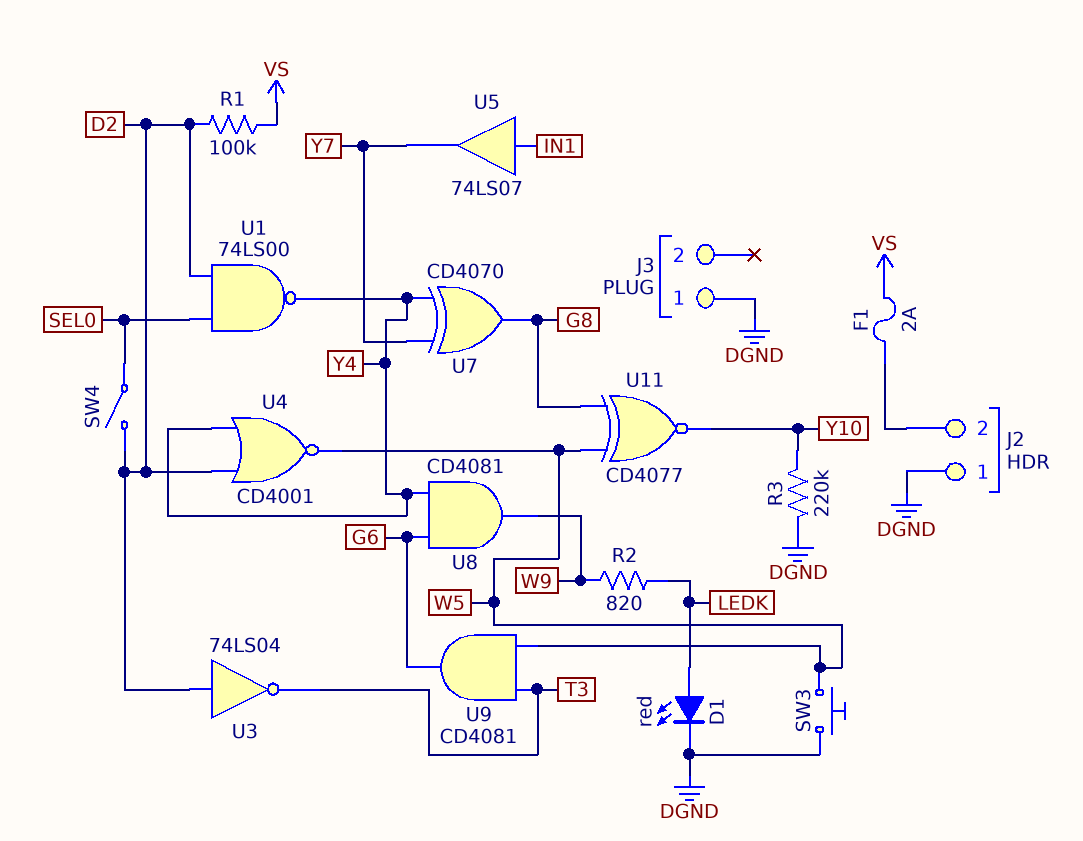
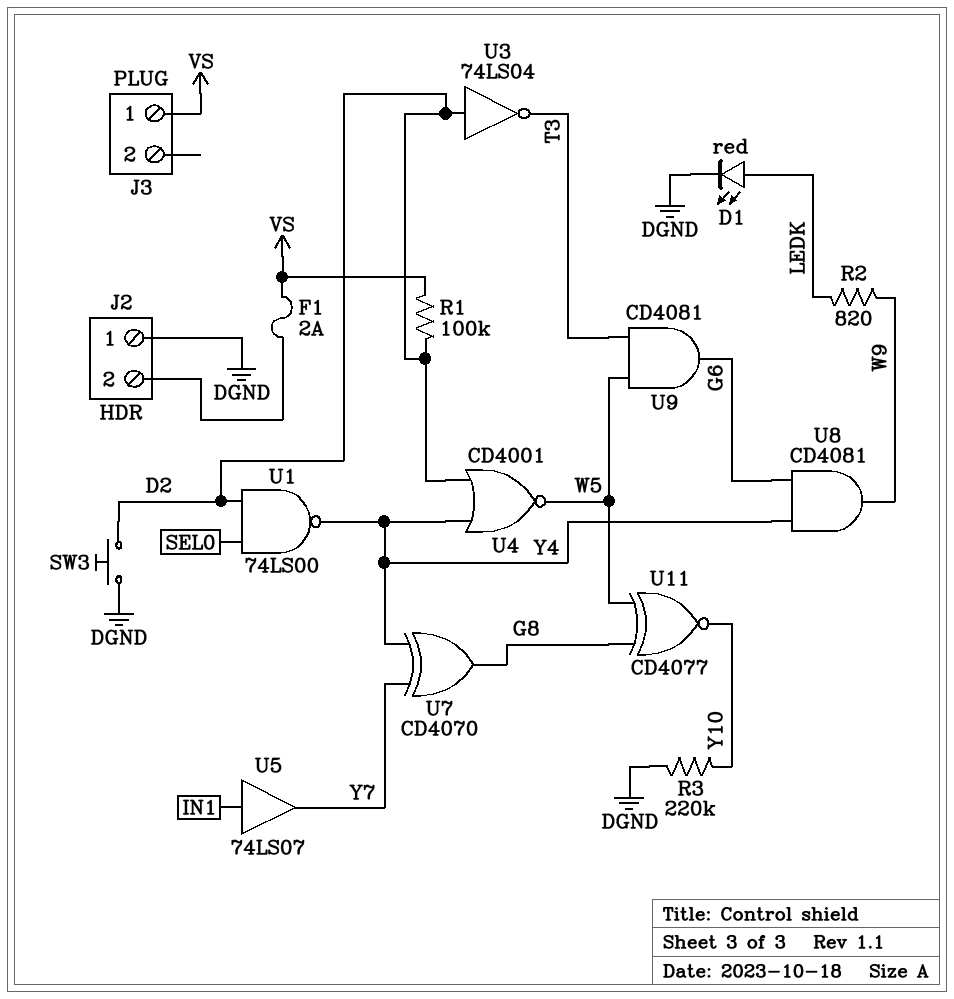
J3 pin 1: DGND -> VS
SW3: button (DGND, W5) -> button (D2, DGND)
SW4: switch (D2, SEL0) -> none

